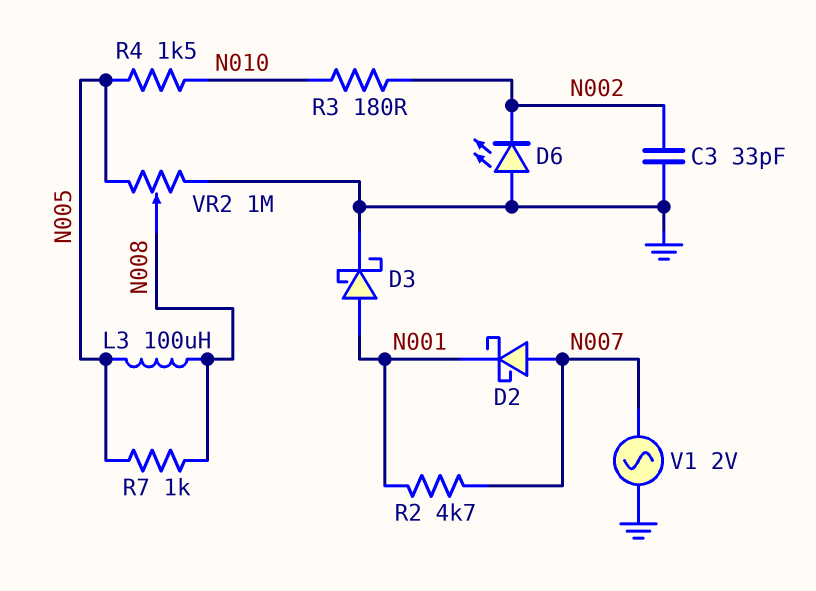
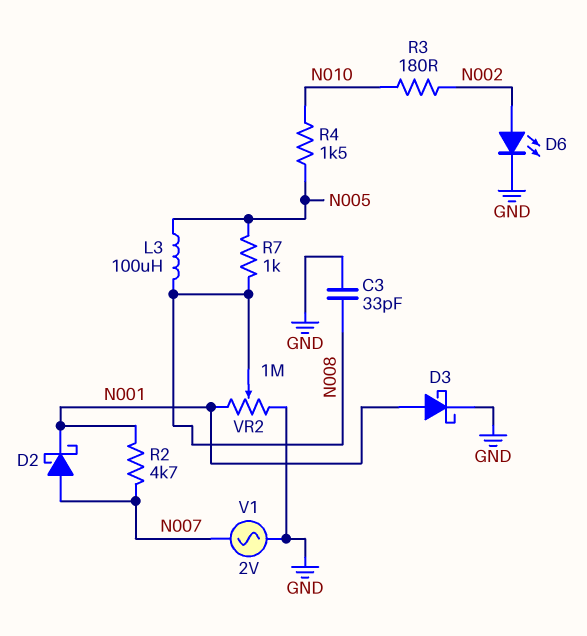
C3: 33pF (GND, N002) -> 33pF (GND, N008)
D6: LED (A GND, K N002) -> LED (A N002, K GND)
VR2: 1M (GND, N005, wiper N008) -> 1M (GND, N001, wiper N008)

